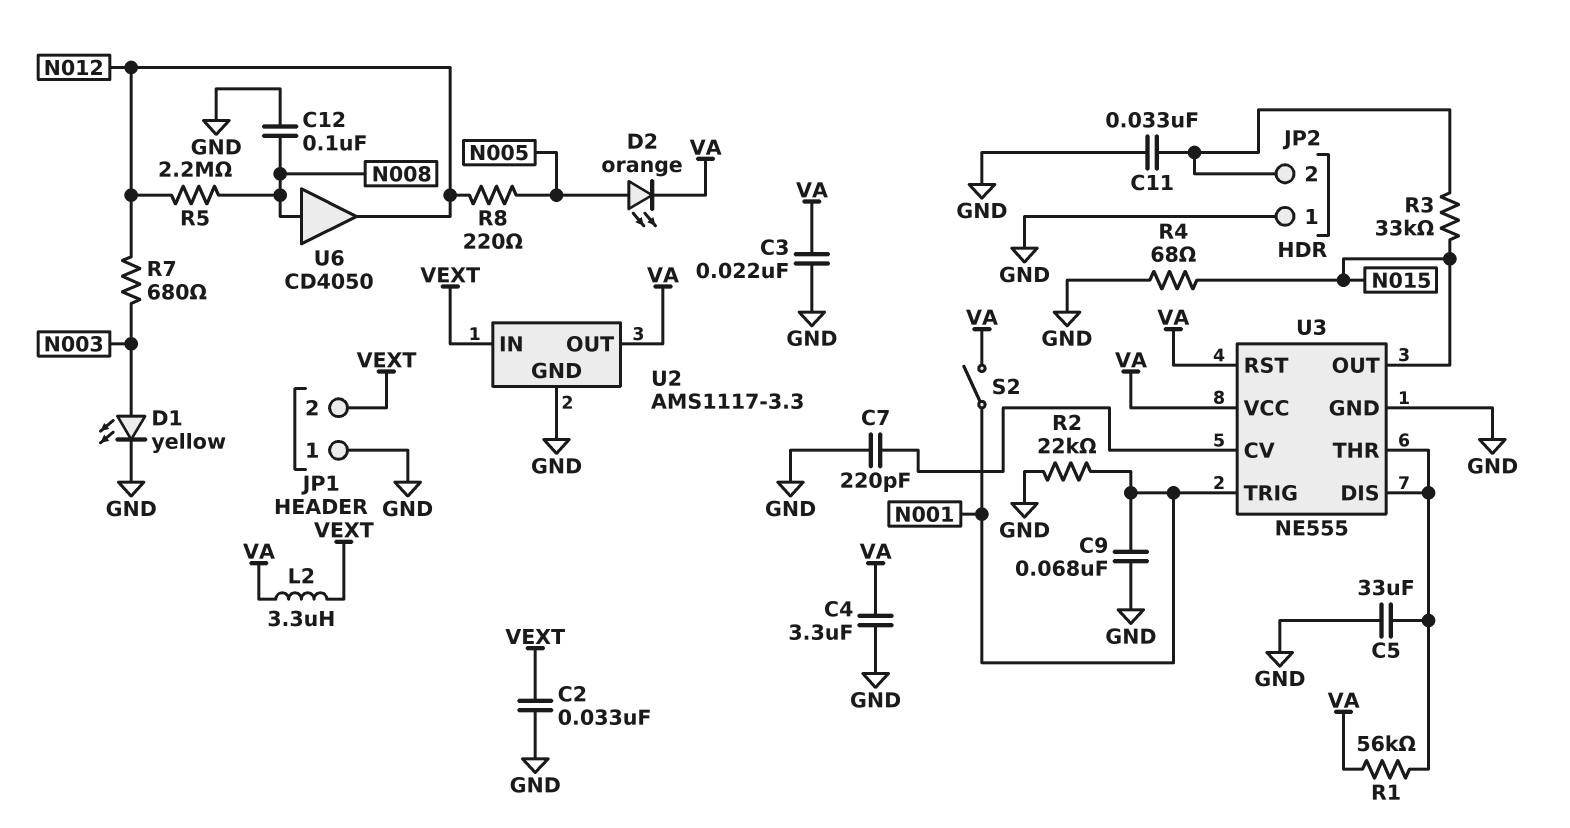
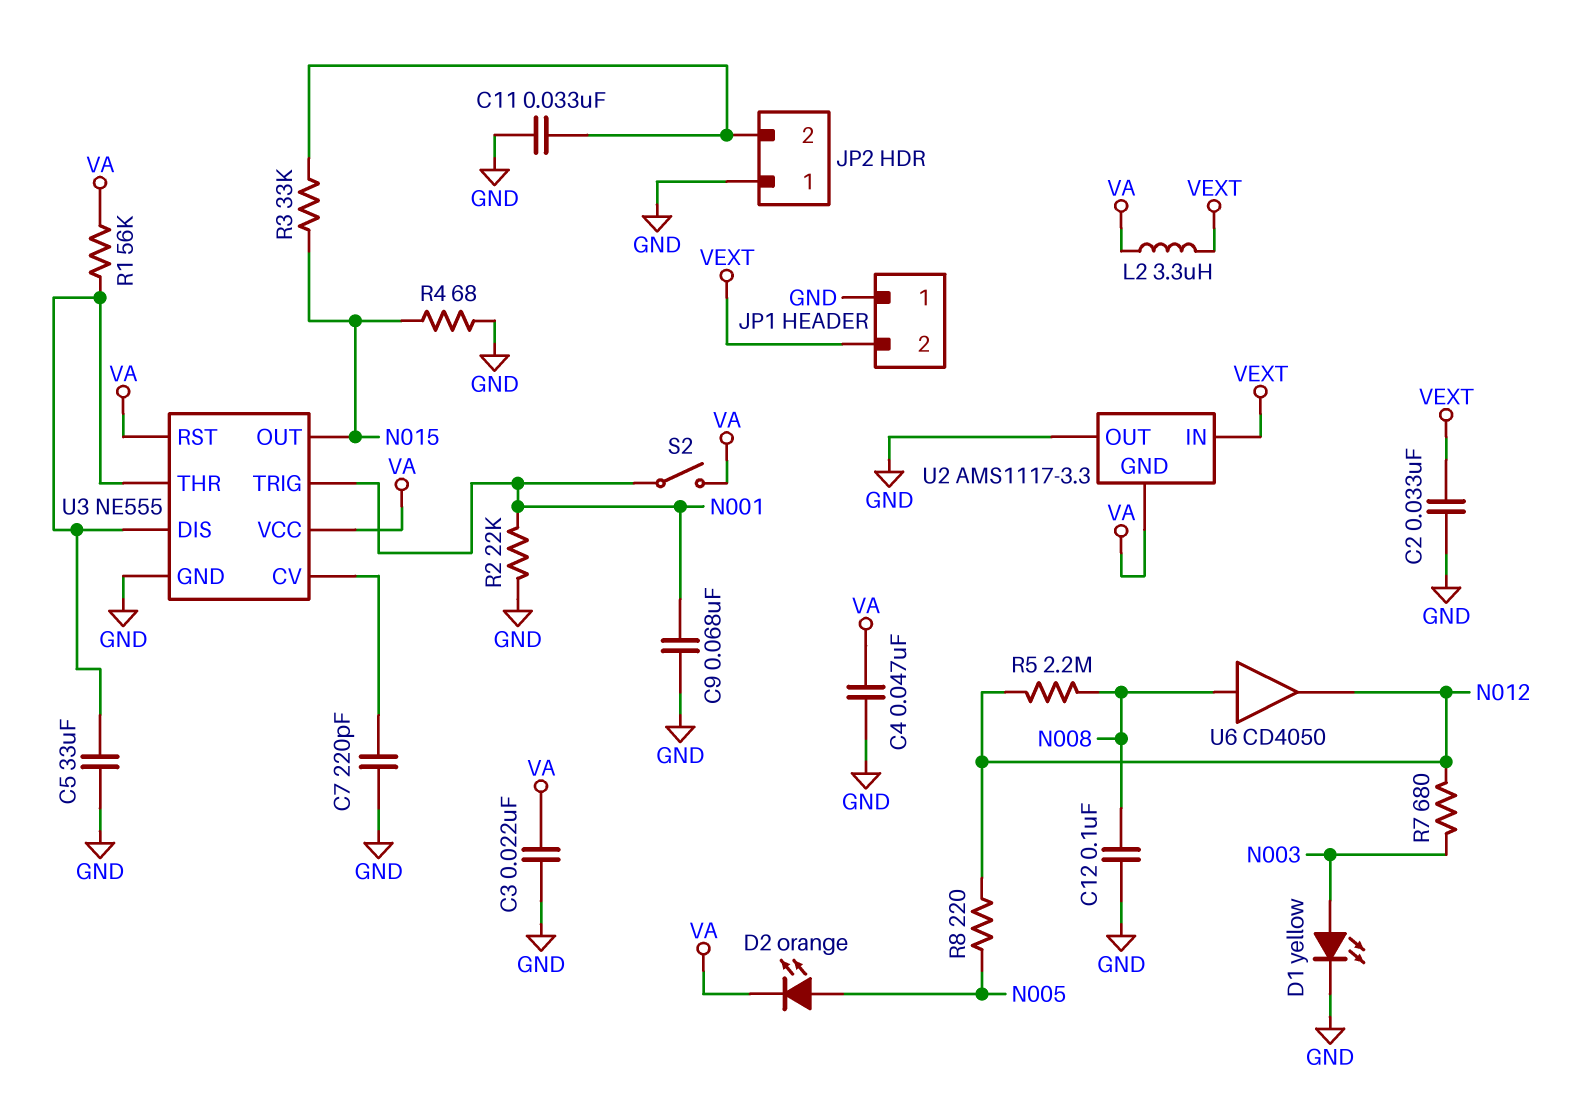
C4: 3.3uF (GND, VA) -> 47nF (GND, VA)
U2 pin GND: GND -> VA
U2 pin OUT: VA -> GND

